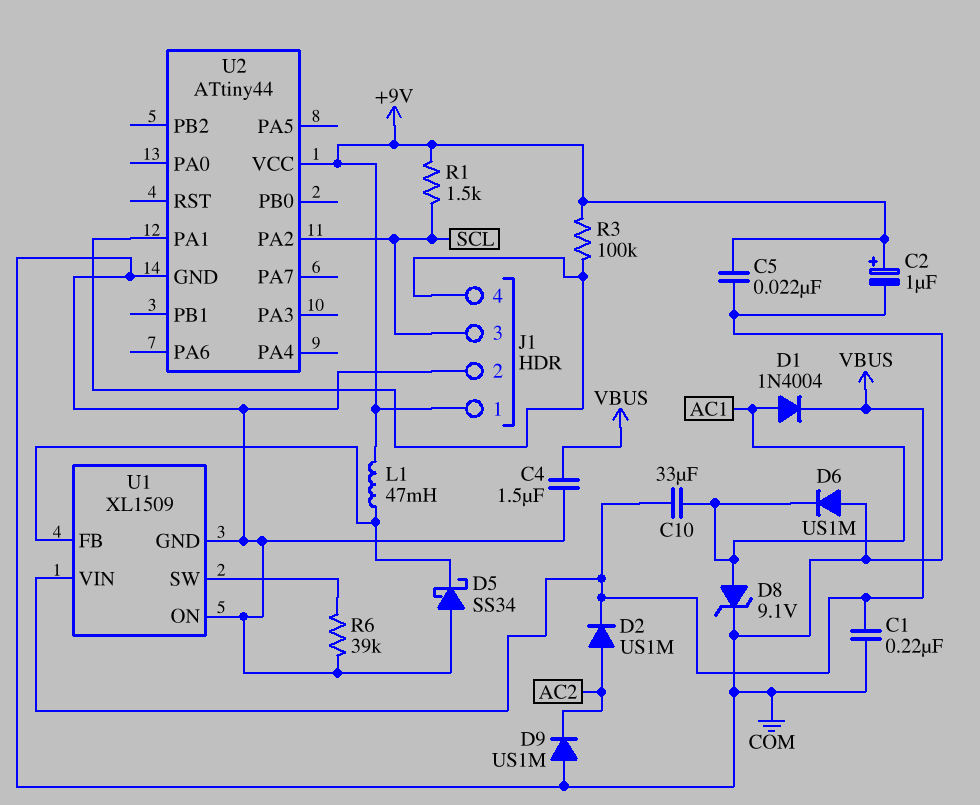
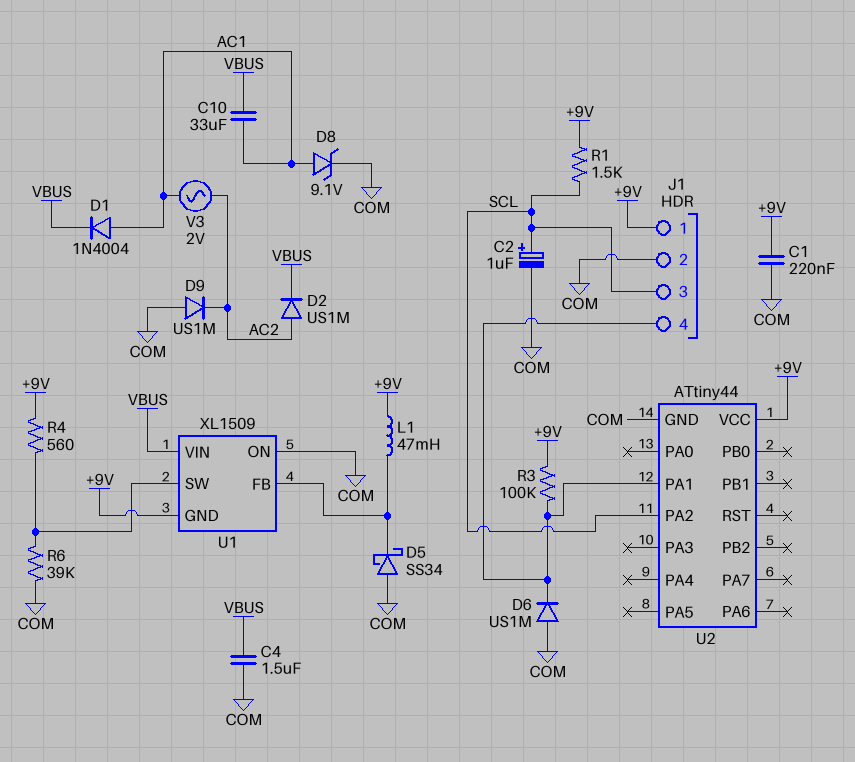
C1: 220nF (COM, VBUS) -> 220nF (+9V, COM)
C2: 1uF (plus +9V, minus COM) -> 1uF (plus SCL, minus COM)
C5: 22nF (+9V, COM) -> none
D6: diode US1M (A COM, K AC1) -> diode US1M (A COM, K J1/4)
R4: none -> 560 (+9V, U1/SW)
U1 pin GND: COM -> +9V
V3: none -> AC 2V (AC1, AC2)

